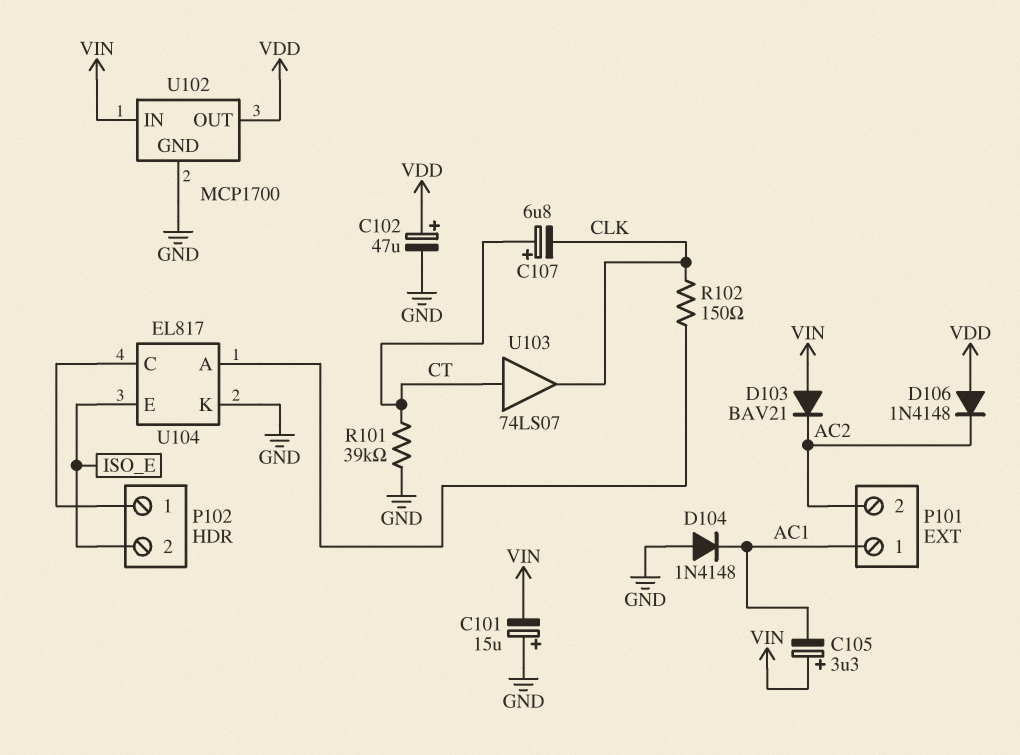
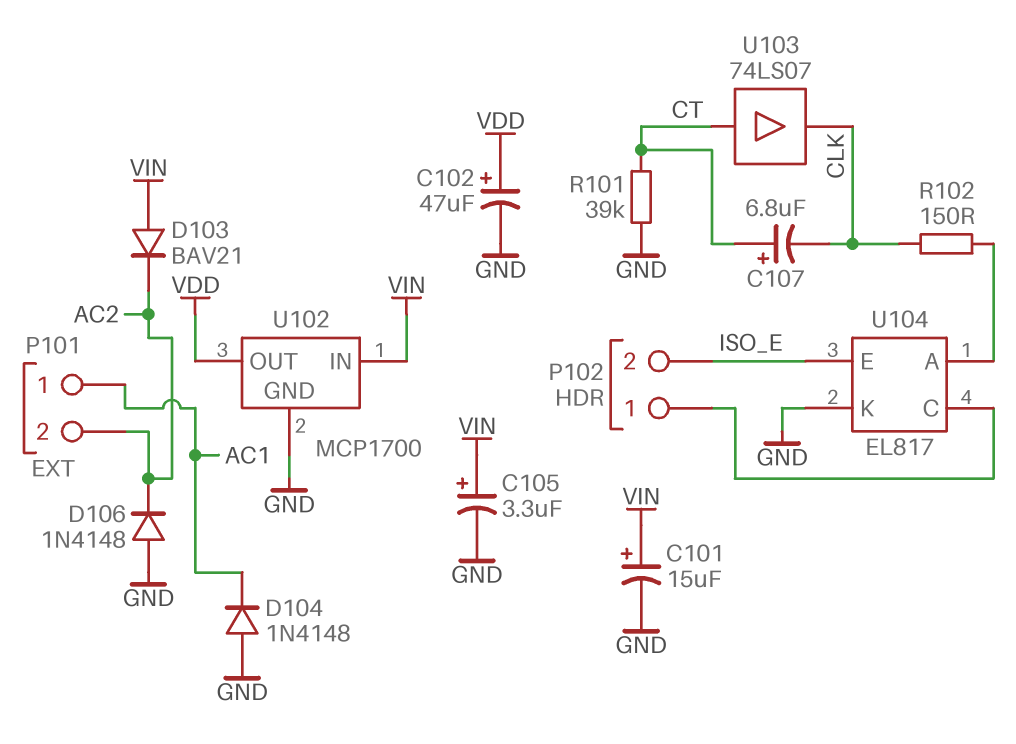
C101: 15uF (plus GND, minus VIN) -> 15uF (plus VIN, minus GND)
C105: 3.3uF (plus VIN, minus AC1) -> 3.3uF (plus VIN, minus GND)
D106: diode 1N4148 (A VDD, K AC2) -> diode 1N4148 (A GND, K AC2)

